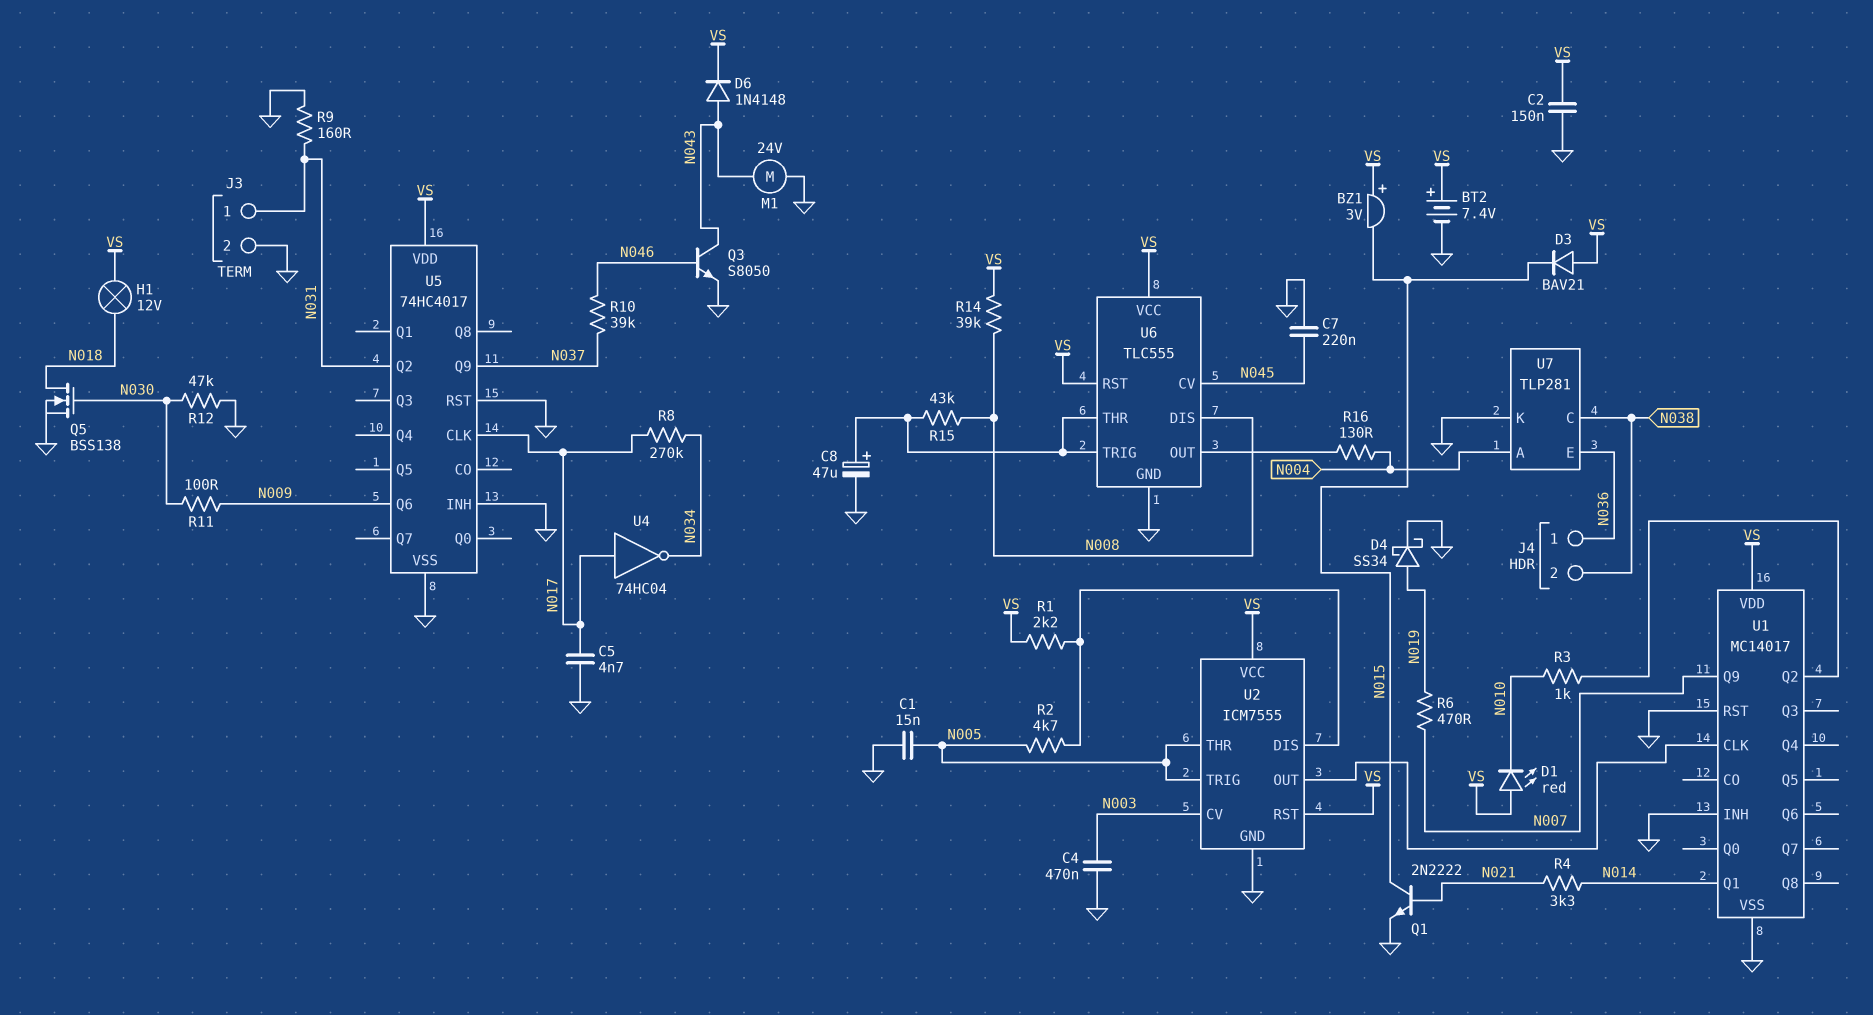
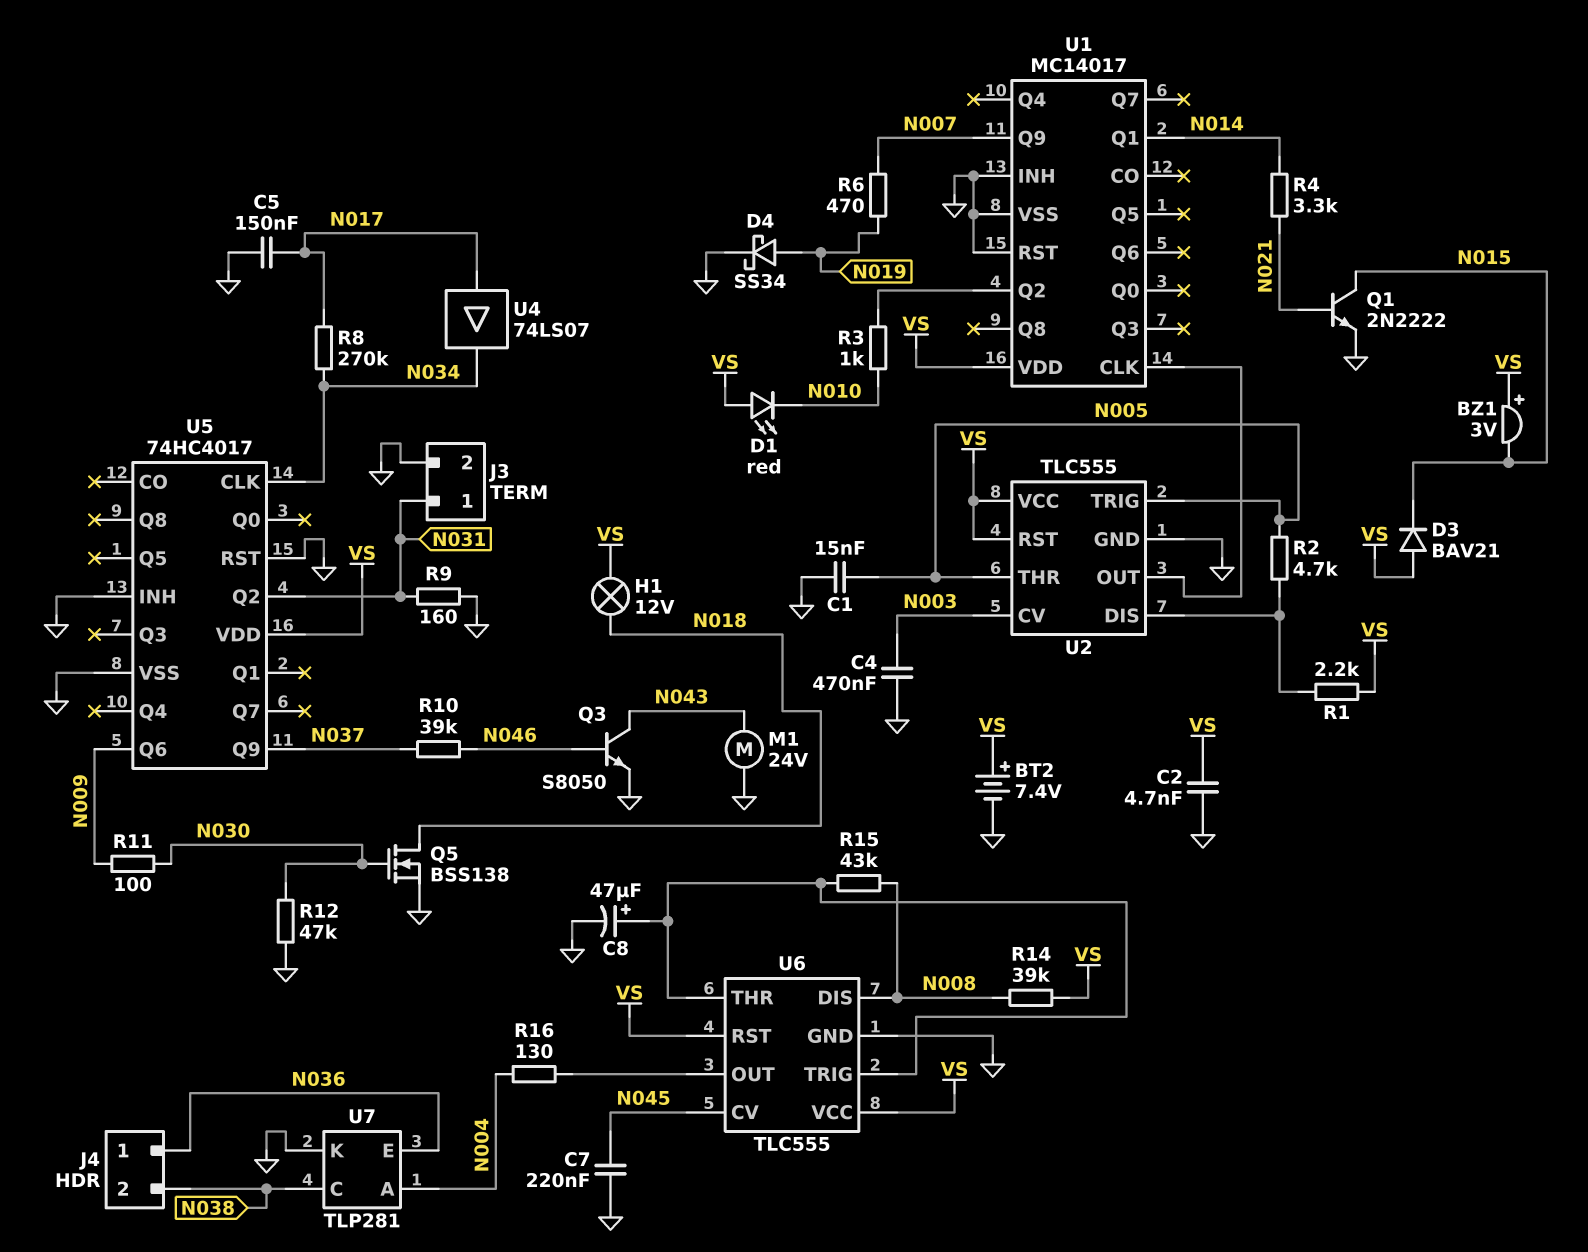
C2: 150nF (GND, VS) -> 4.7nF (GND, VS)
C5: 4.7nF (GND, N017) -> 150nF (GND, N017)
D6: diode 1N4148 (A N043, K VS) -> none
U2: ICM7555 -> TLC555
U4: NOT 74HC04 (in N017, out N034) -> buffer 74LS07 (in N017, out N034)
U5 pin CLK: N017 -> N034

